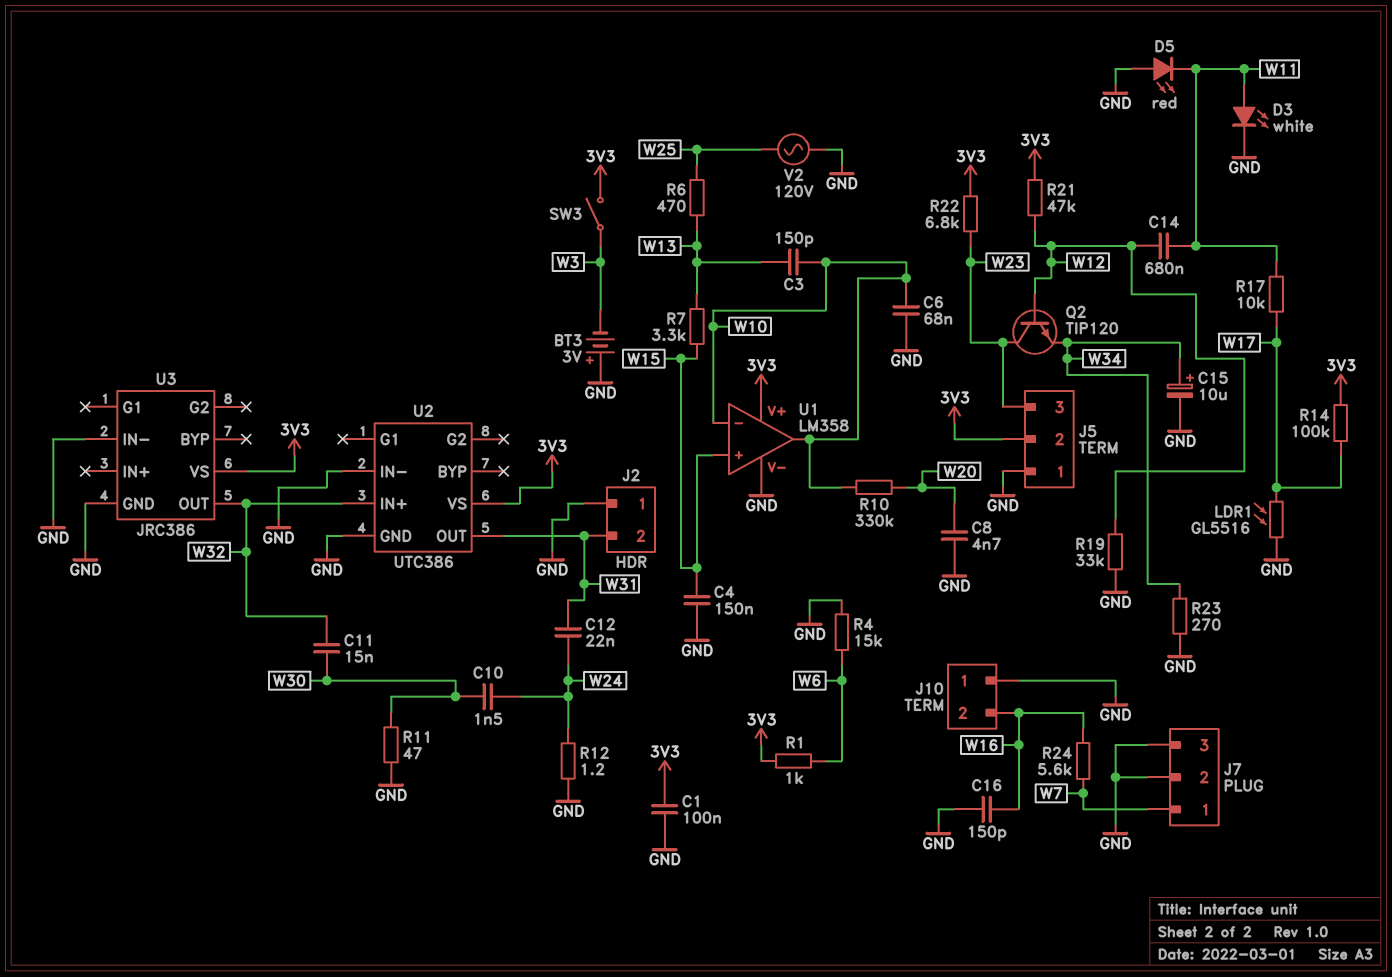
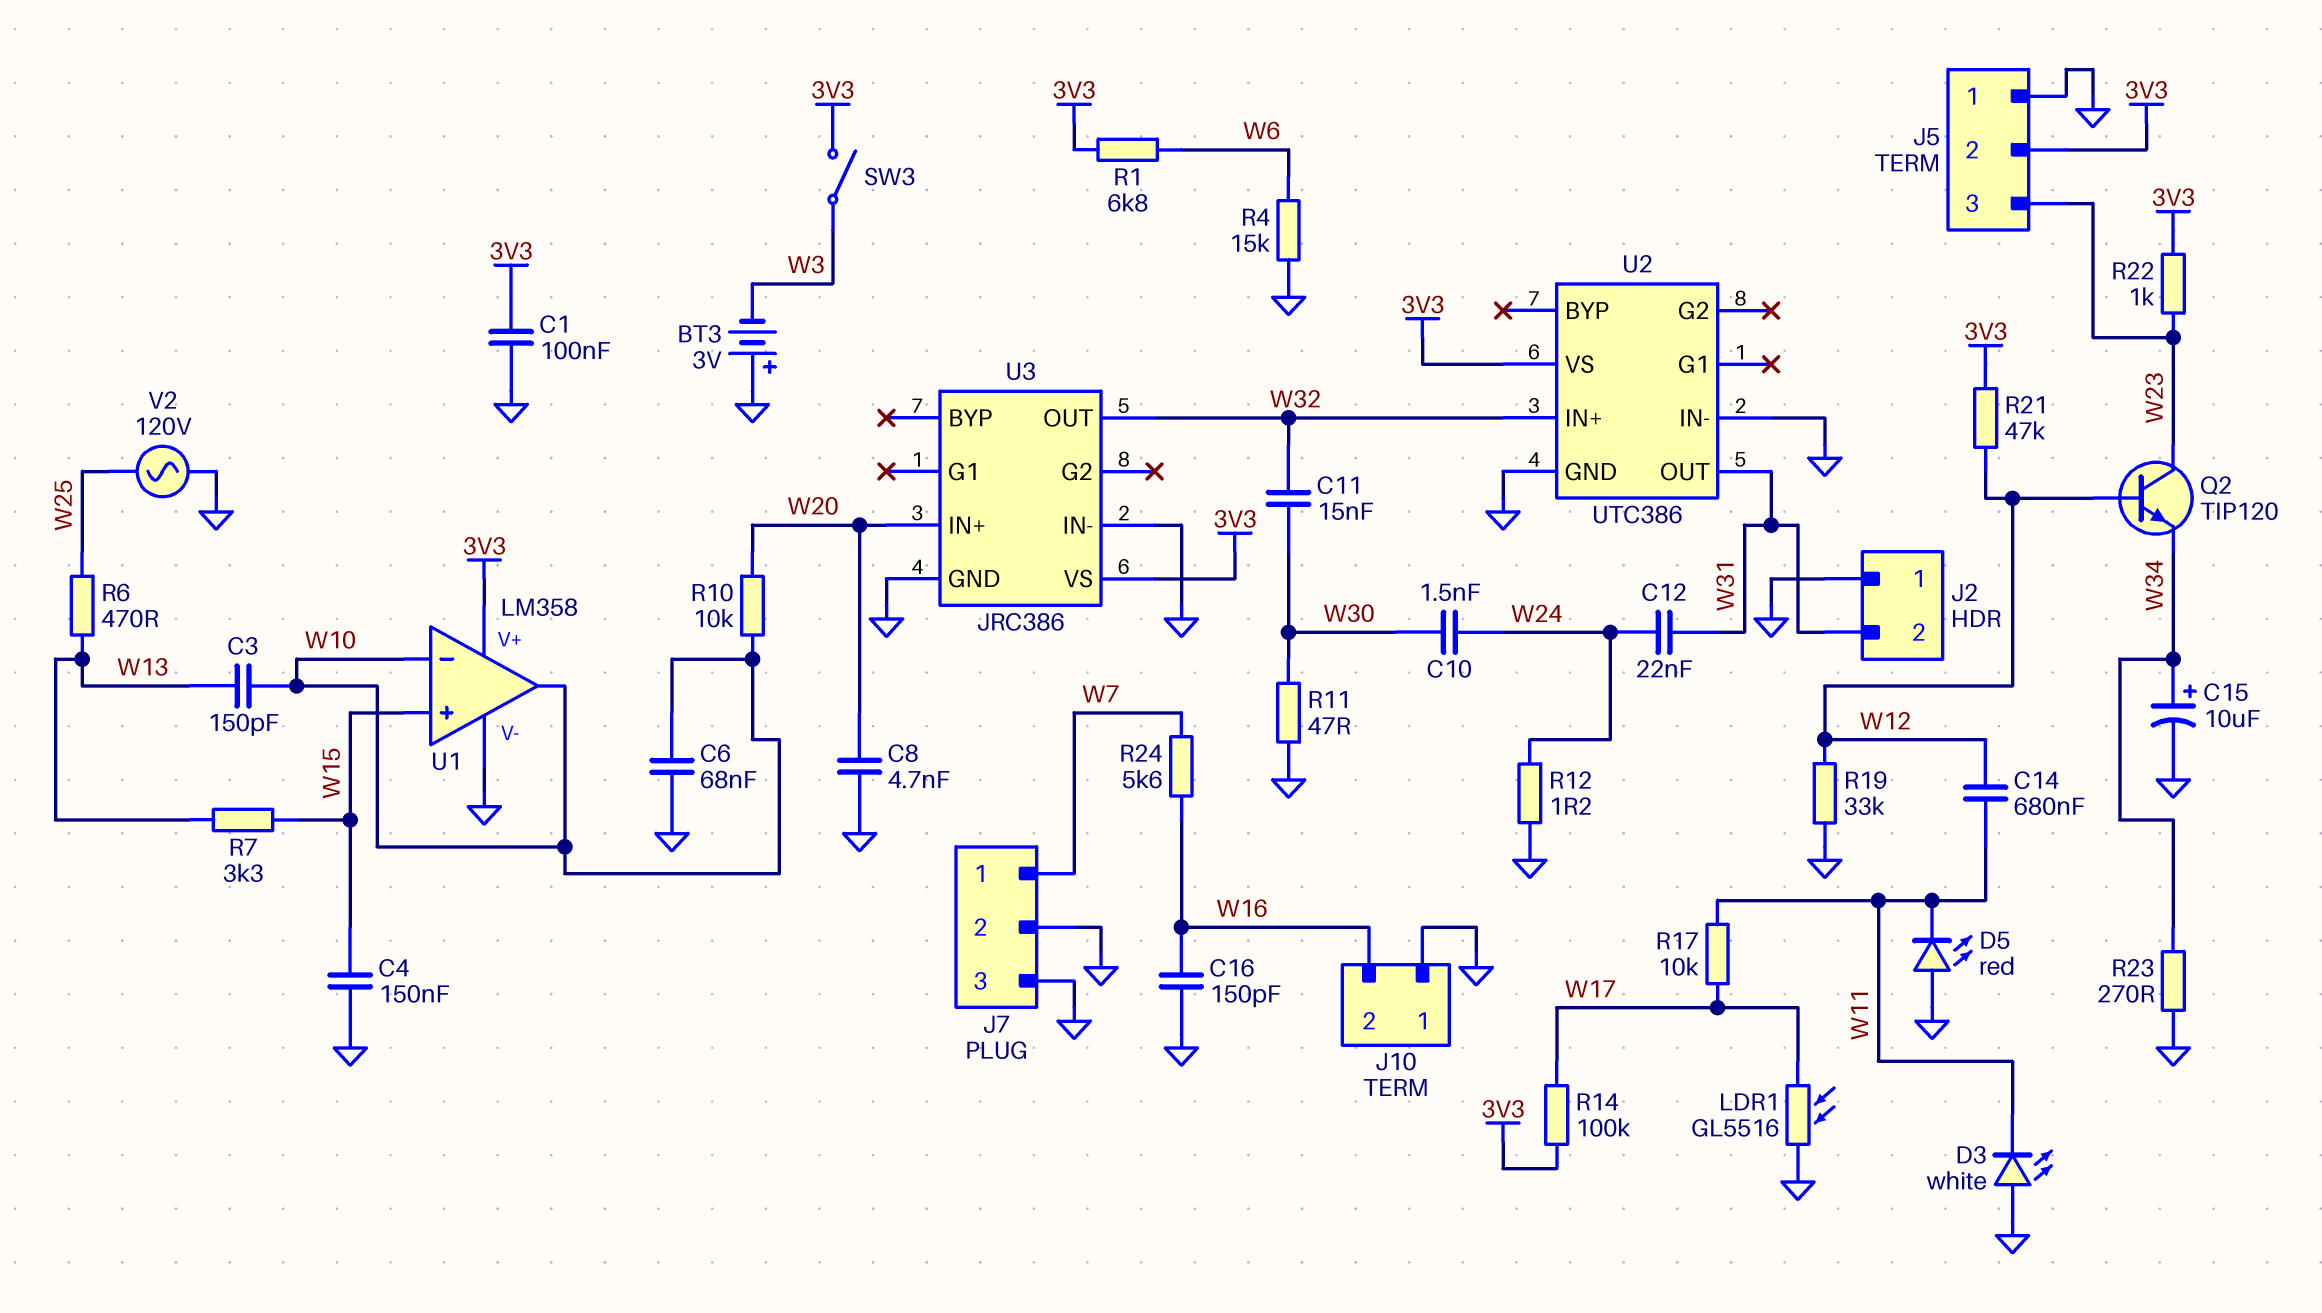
D3: LED white (A W11, K GND) -> LED white (A GND, K W11)
R1: 1k (3V3, W6) -> 6.8k (3V3, W6)
R10: 330k (W10, W20) -> 10k (W10, W20)
R22: 6.8k (3V3, W23) -> 1k (3V3, W23)
U3 pin IN+: none -> W20

